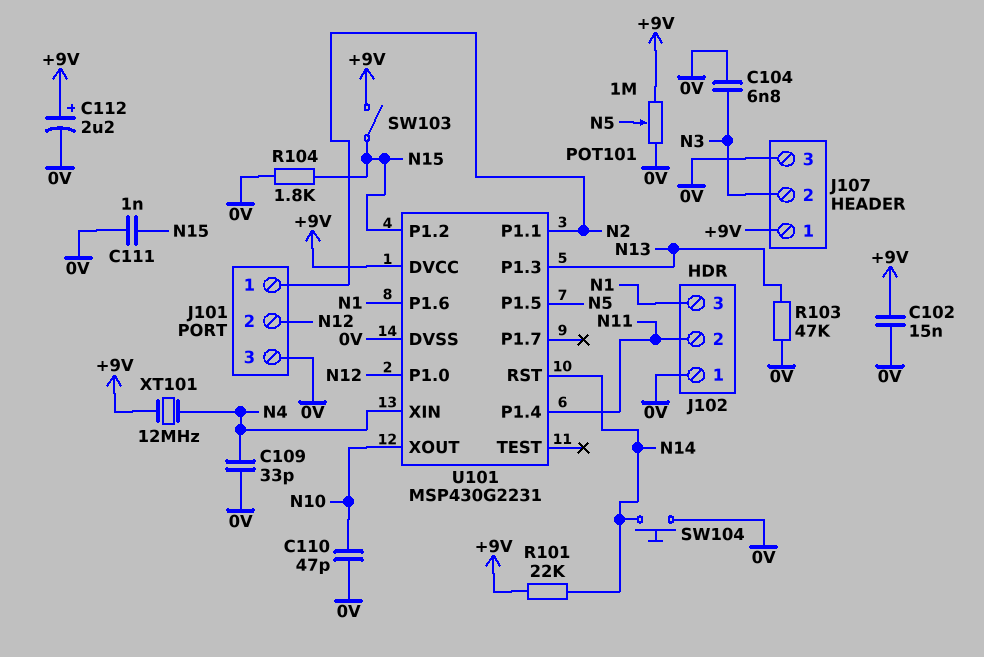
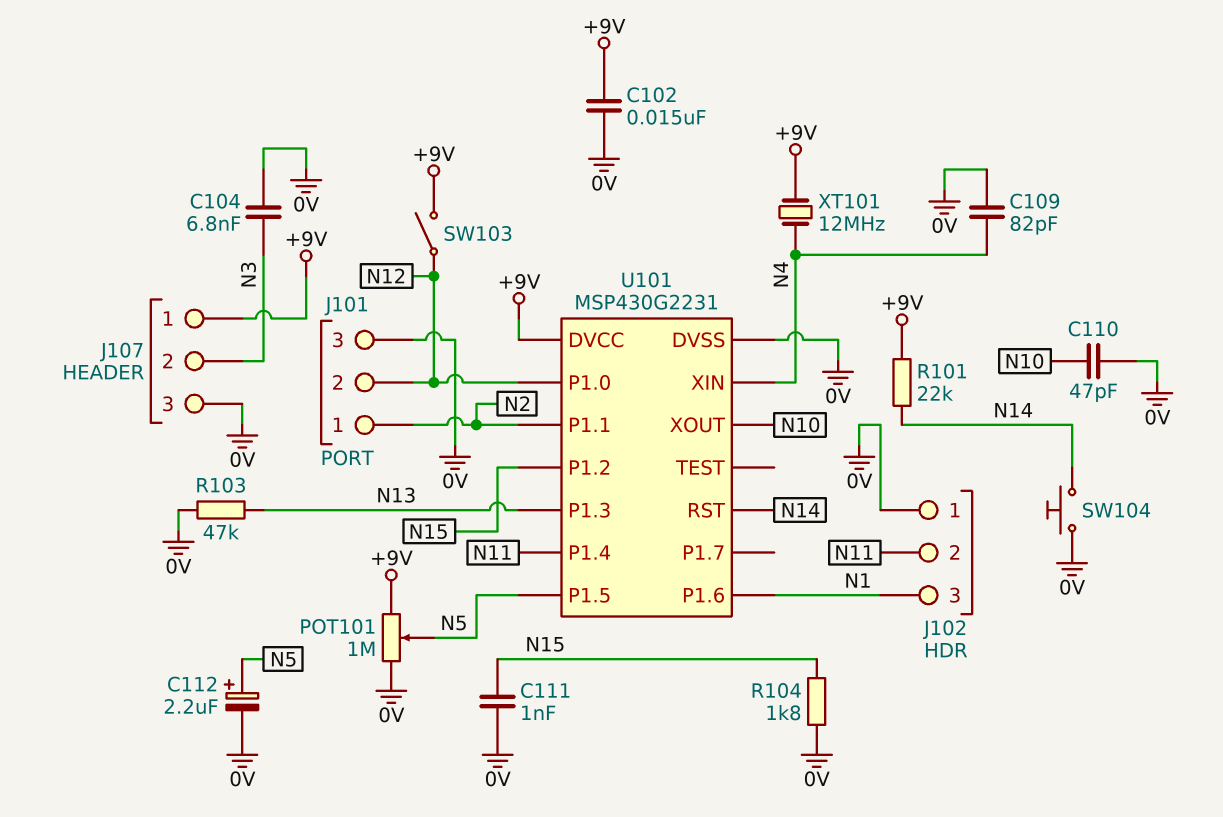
C109: 33pF (0V, N4) -> 82pF (0V, N4)
C112: 2.2uF (plus +9V, minus 0V) -> 2.2uF (plus N5, minus 0V)
SW103: switch (+9V, N15) -> switch (+9V, N12)

